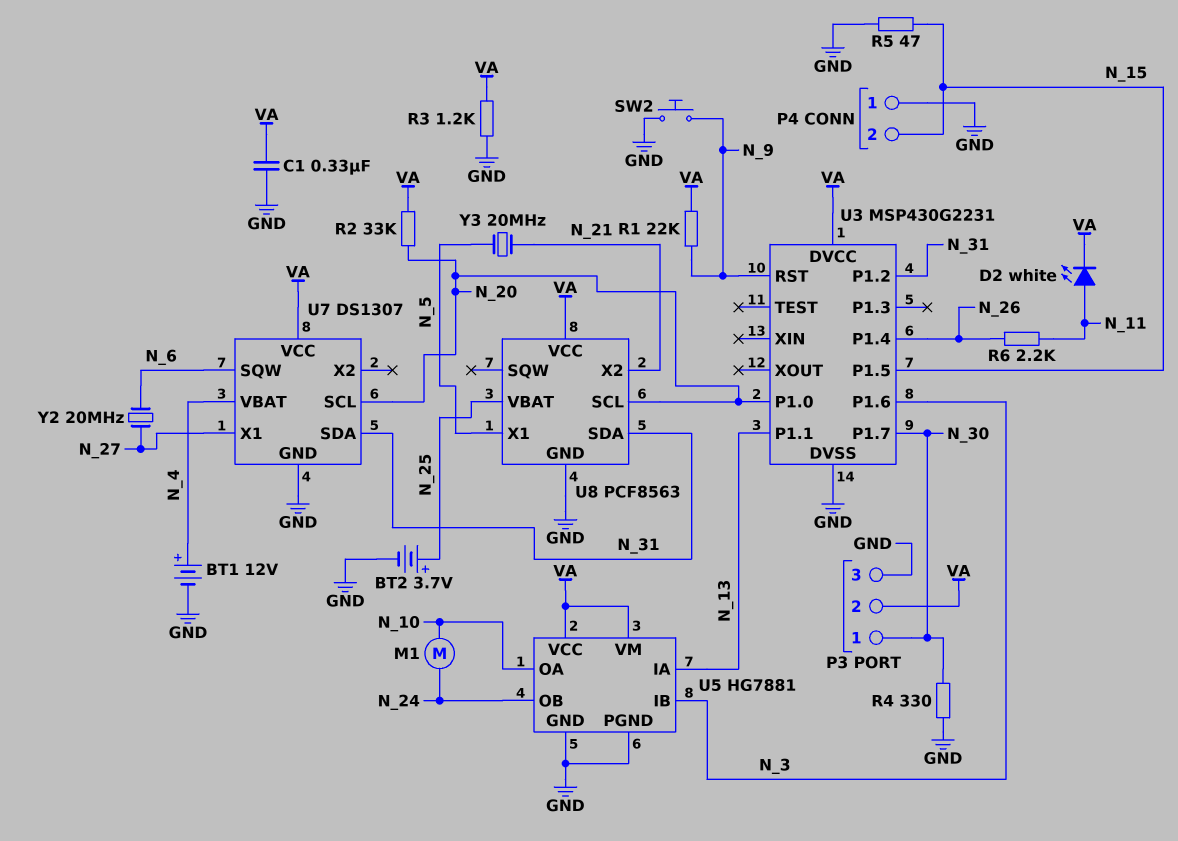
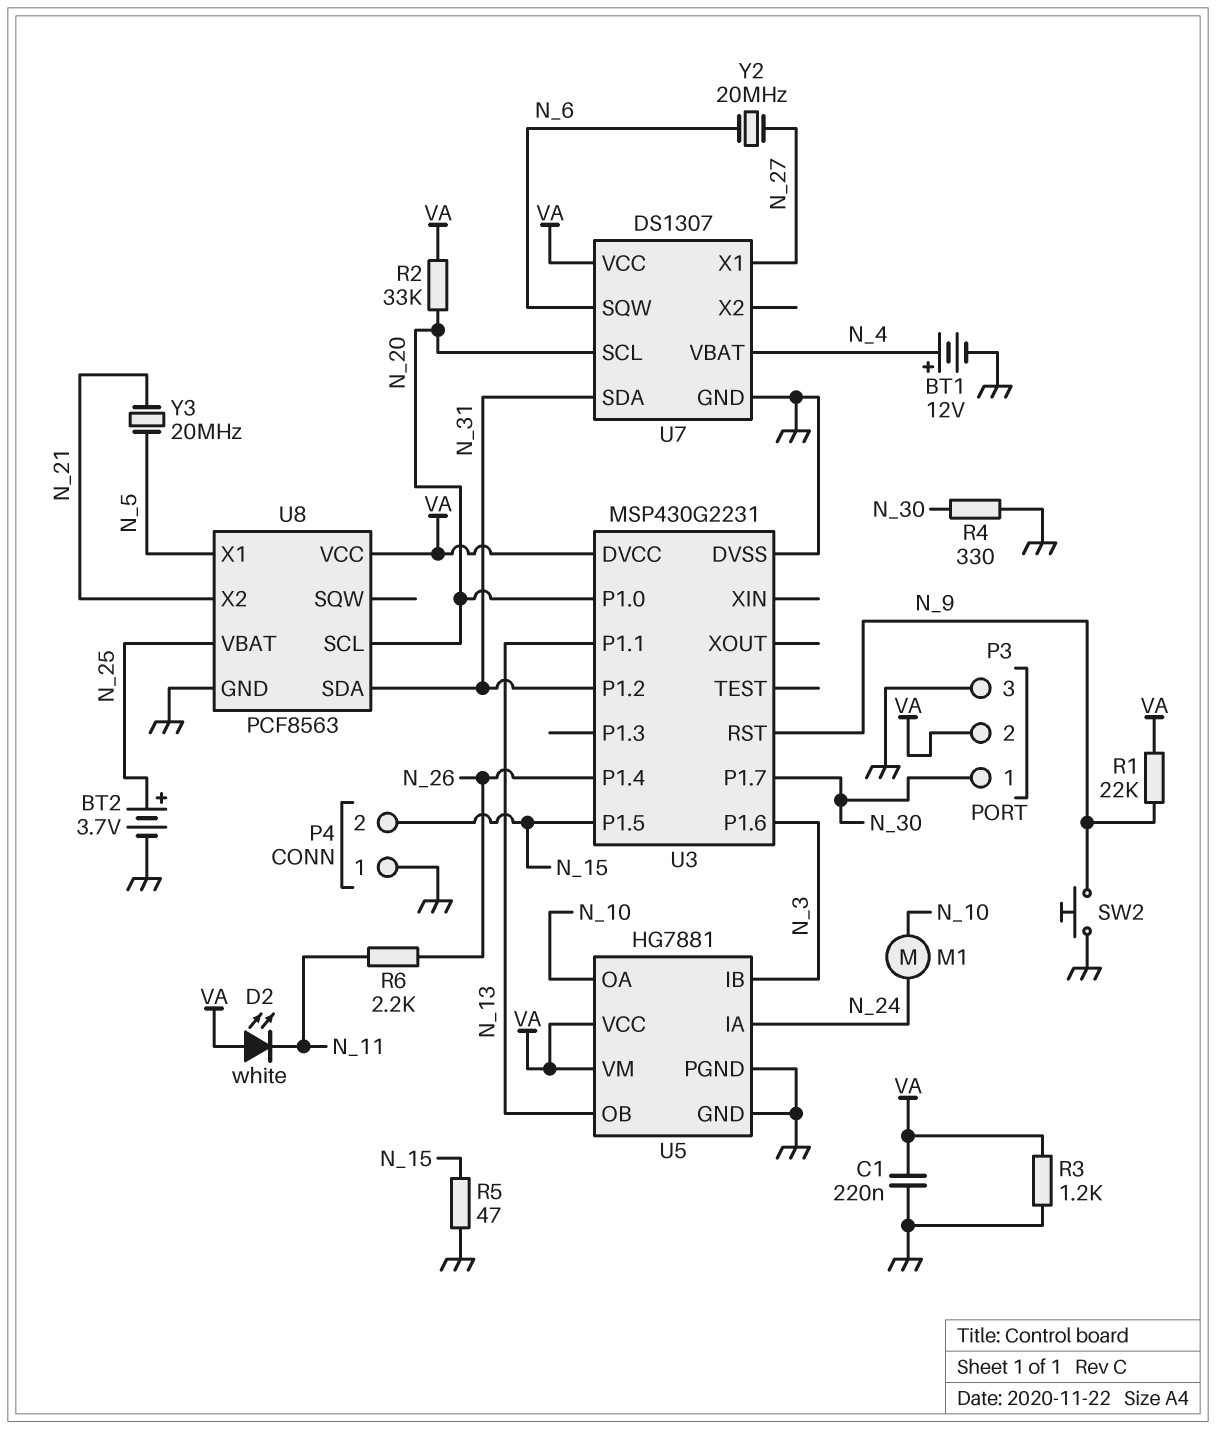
C1: 330nF (GND, VA) -> 220nF (GND, VA)
D2: LED white (A N_11, K VA) -> LED white (A VA, K N_11)
U5 pin IA: N_13 -> N_24
U5 pin OB: N_24 -> N_13

